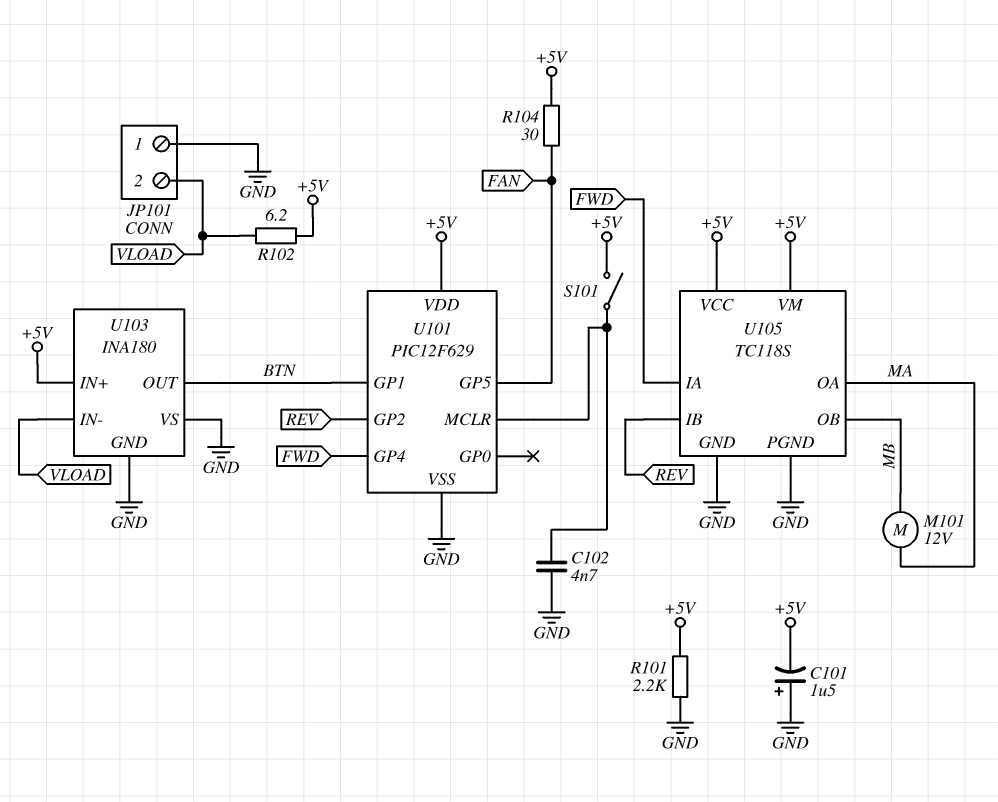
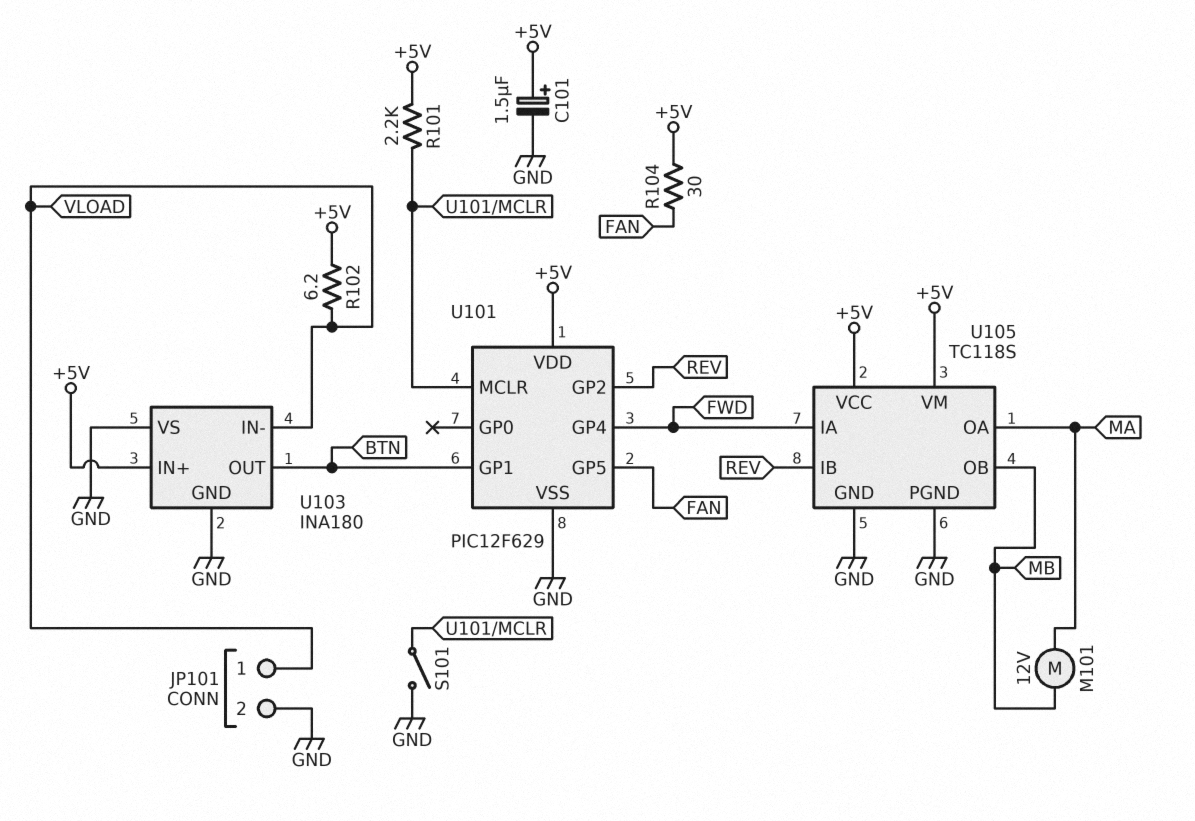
C101: 1.5uF (plus GND, minus +5V) -> 1.5uF (plus +5V, minus GND)
C102: 4.7nF (GND, U101/MCLR) -> none
JP101 pin 1: GND -> VLOAD
JP101 pin 2: VLOAD -> GND
R101: 2.2k (+5V, GND) -> 2.2k (+5V, U101/MCLR)
S101: switch (+5V, U101/MCLR) -> switch (GND, U101/MCLR)

